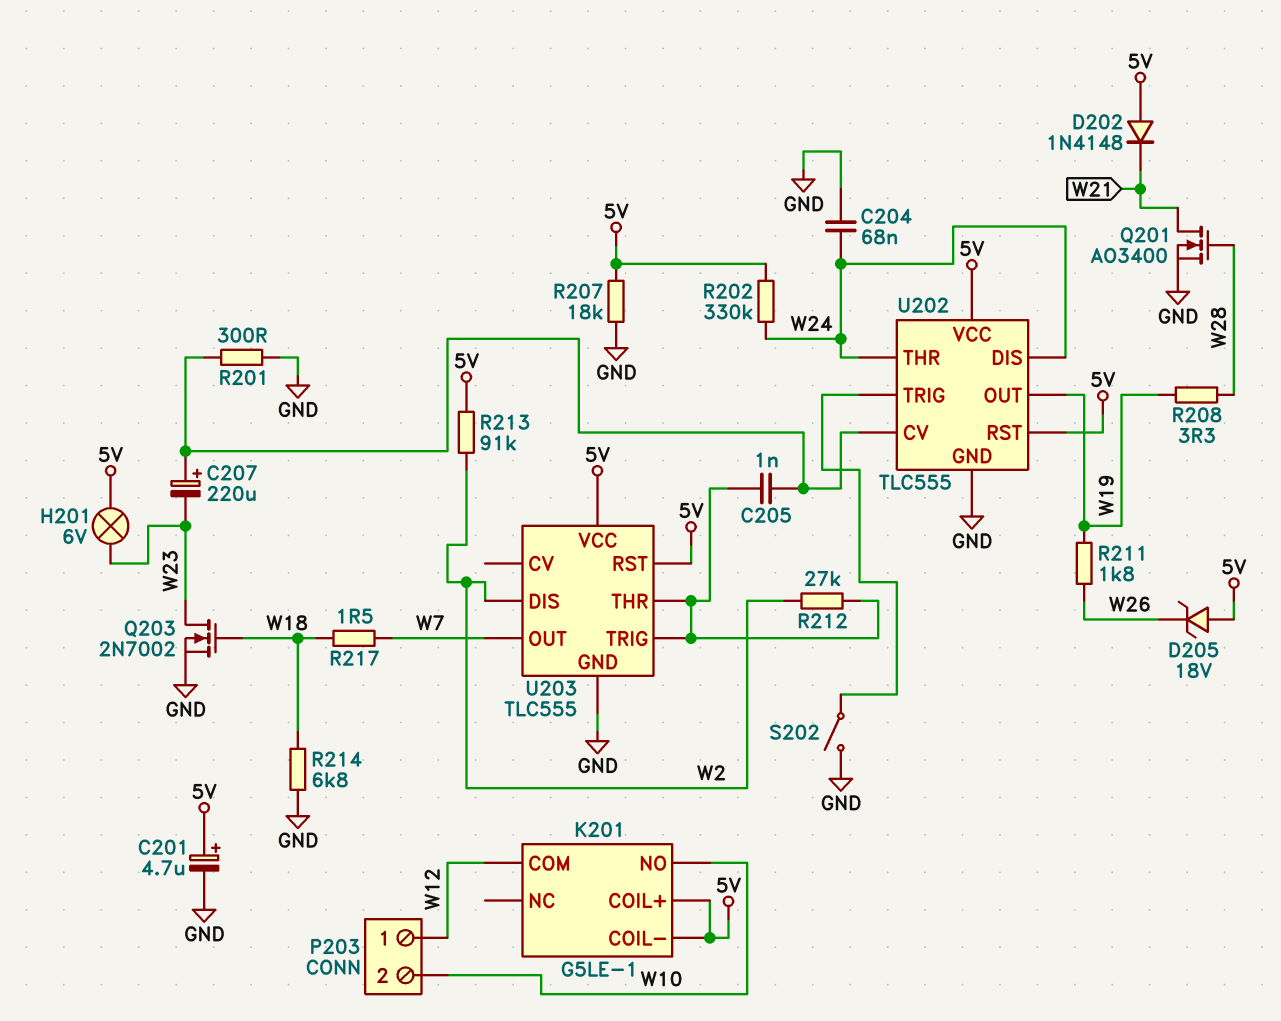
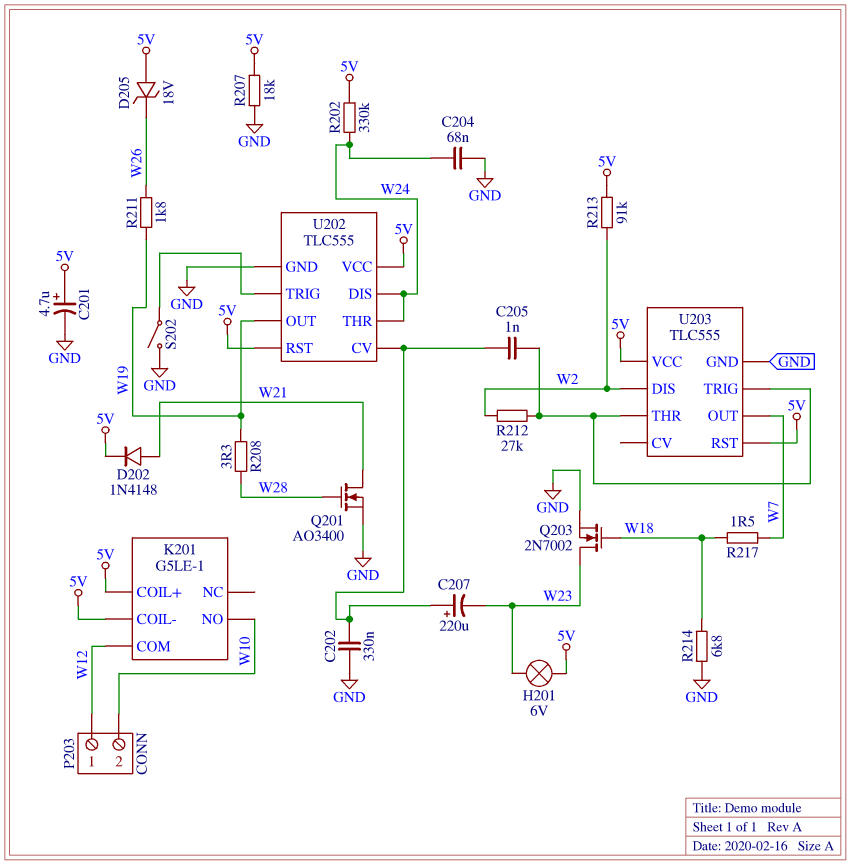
C202: none -> 330nF (GND, U202/CV)
D202: diode 1N4148 (A 5V, K W21) -> diode 1N4148 (A W21, K 5V)
R201: 300 (GND, U202/CV) -> none

